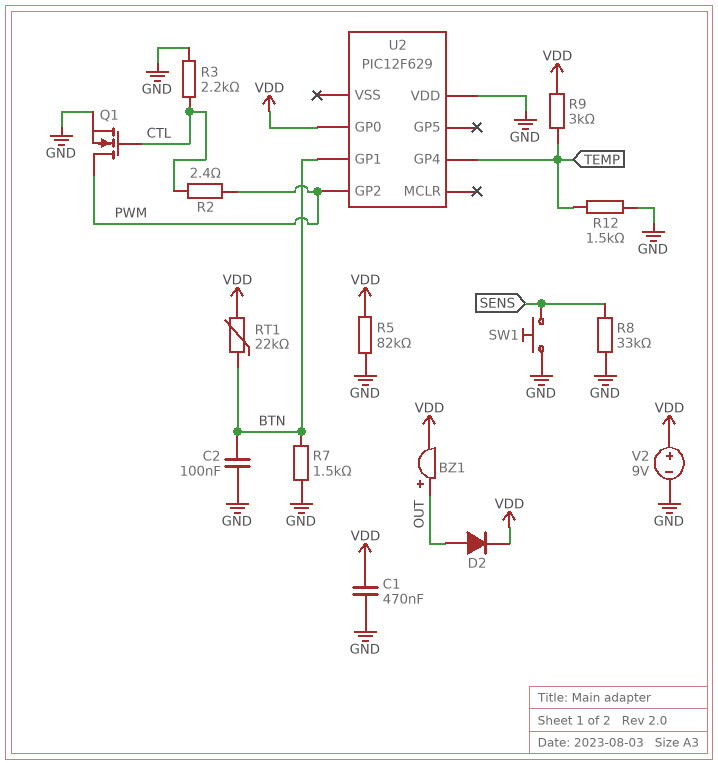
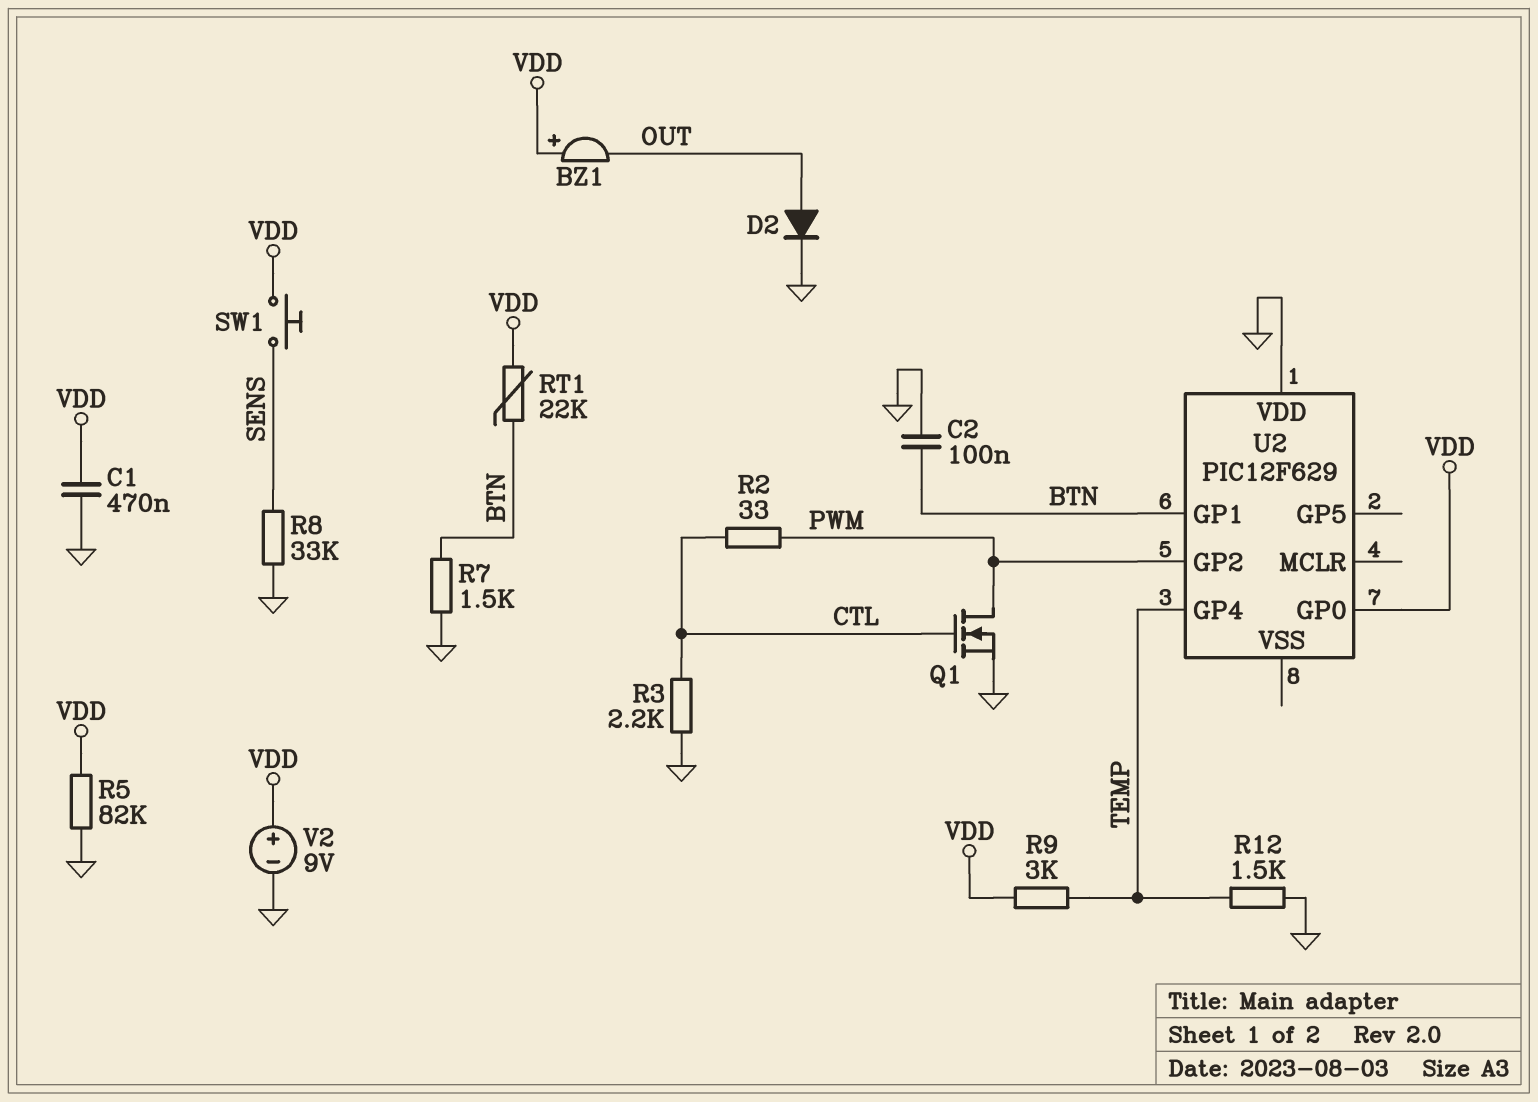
BZ1: buzzer (plus OUT, minus VDD) -> buzzer (plus VDD, minus OUT)
D2: diode (A OUT, K VDD) -> diode (A OUT, K GND)
R2: 2.4 (CTL, PWM) -> 33 (CTL, PWM)
SW1: button (GND, SENS) -> button (SENS, VDD)

